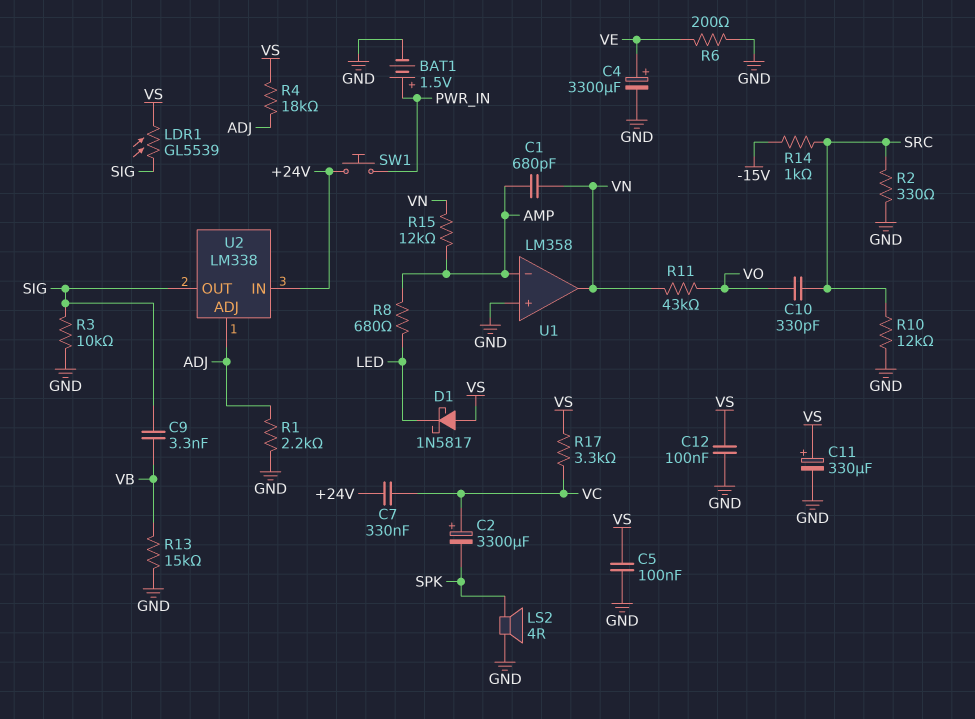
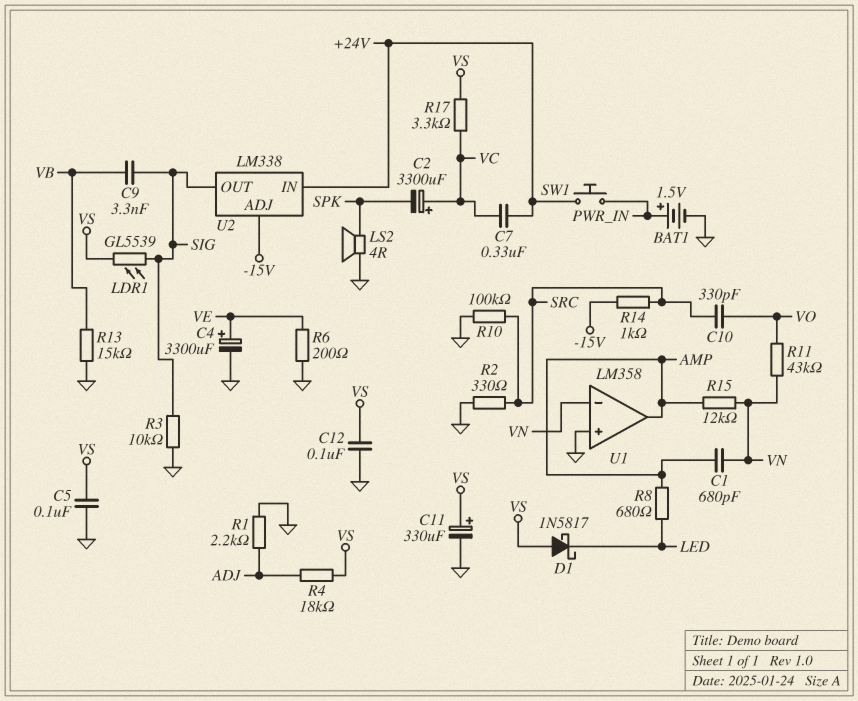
R10: 12k (GND, SRC) -> 100k (GND, SRC)
U1 pin in-: AMP -> VN
U1 pin out: VN -> AMP
U2 pin ADJ: ADJ -> -15V

